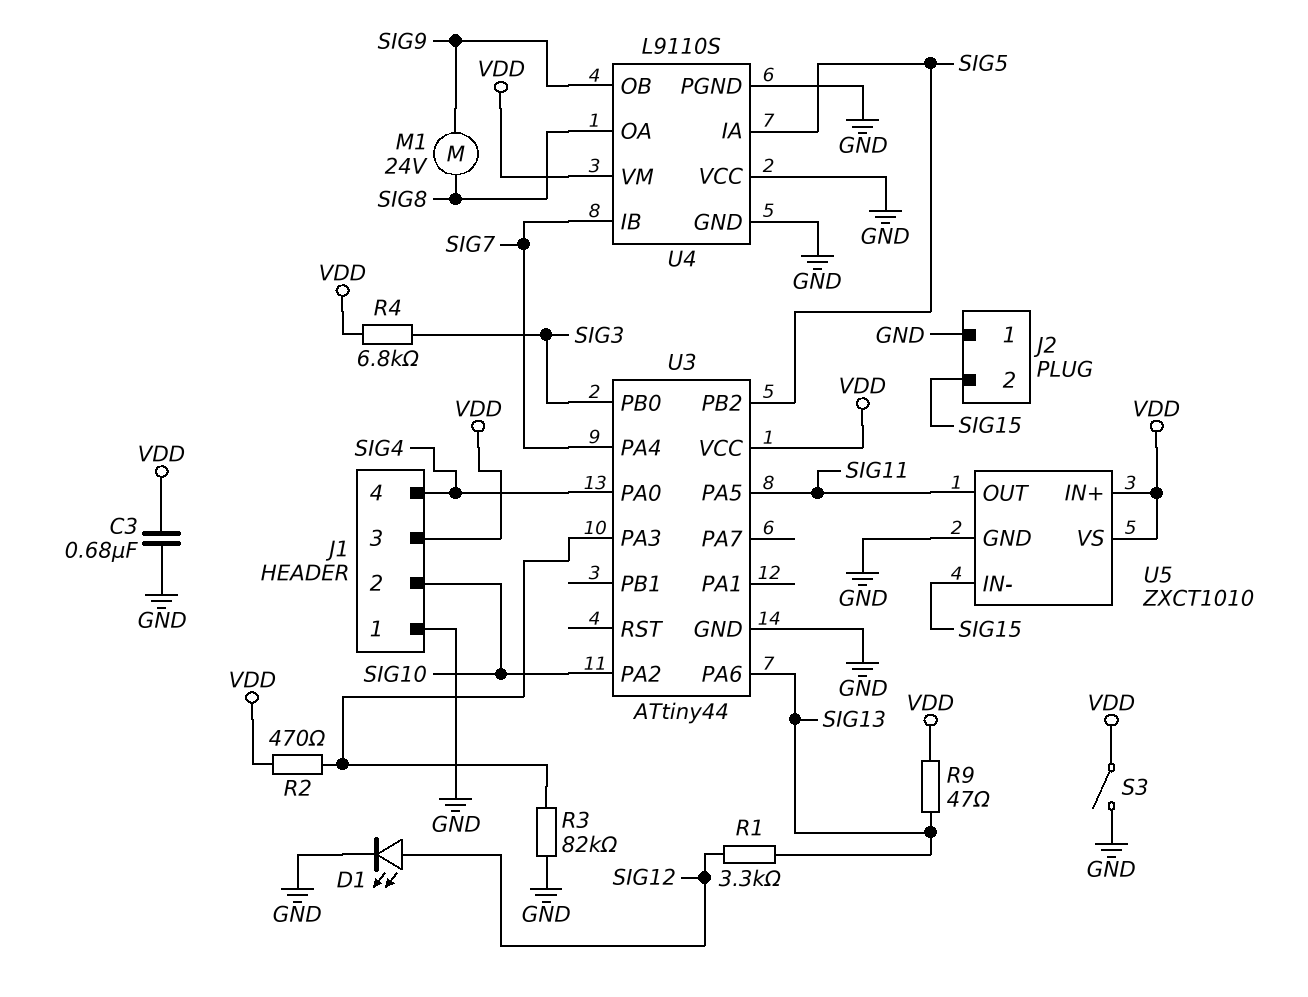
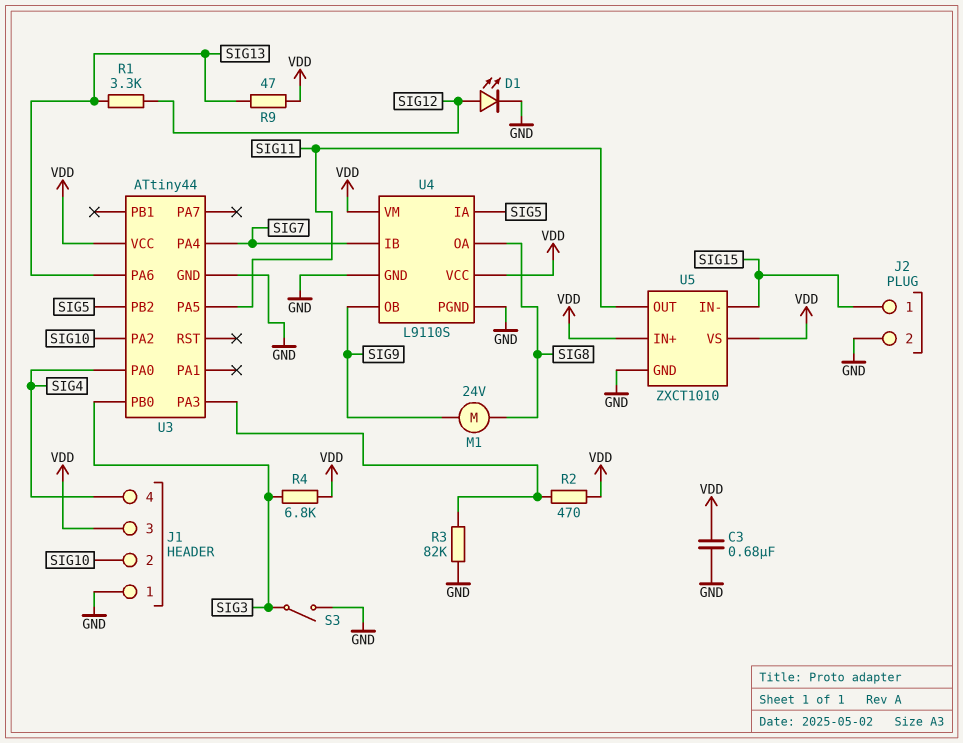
J2 pin 1: GND -> SIG15
J2 pin 2: SIG15 -> GND
S3: switch (GND, VDD) -> switch (GND, SIG3)
U4 pin VCC: GND -> VDD

